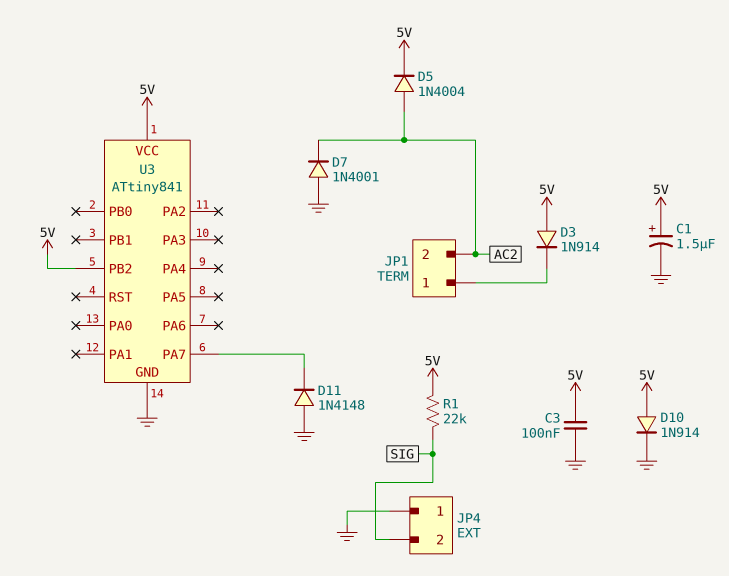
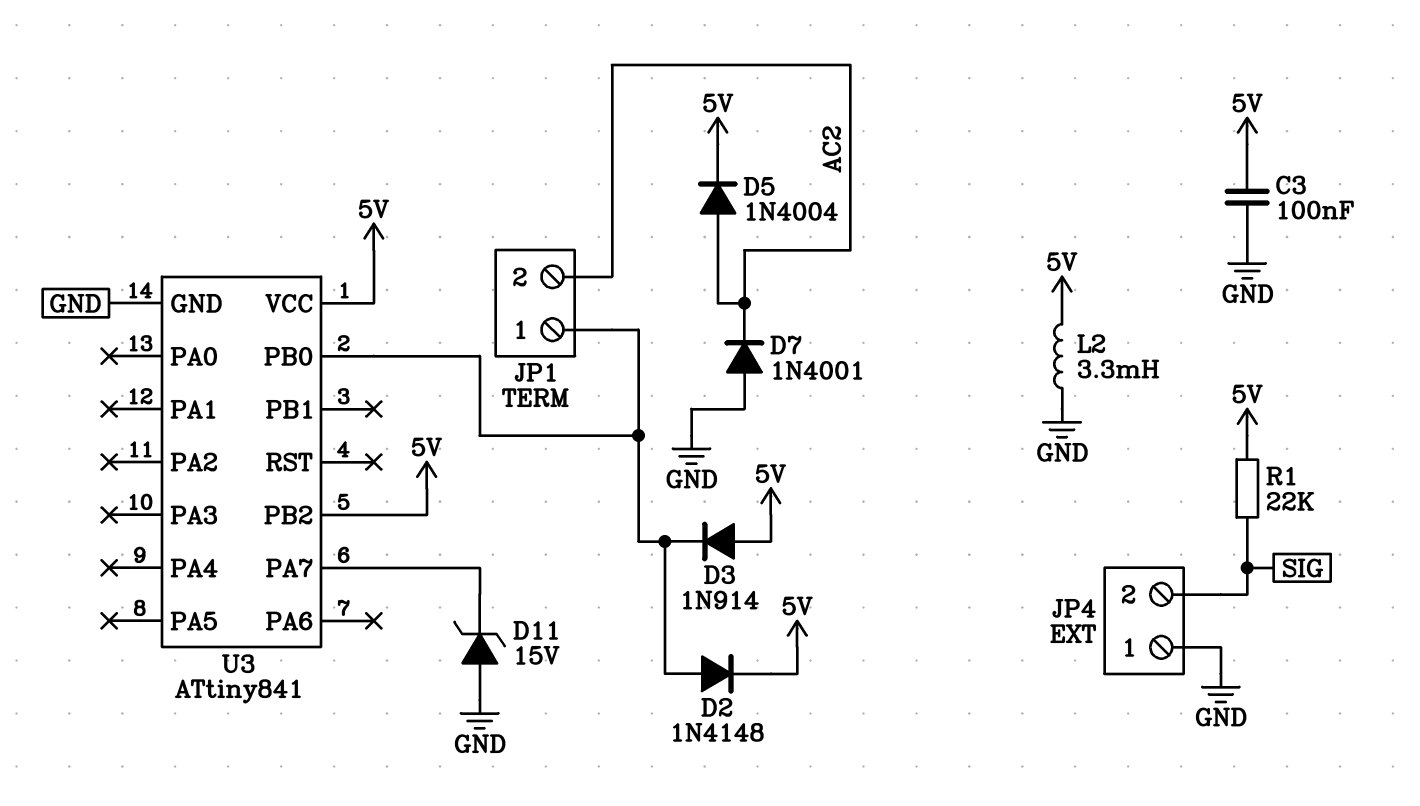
C1: 1.5uF (plus 5V, minus GND) -> none
D2: none -> diode 1N4148 (A JP1/1, K 5V)
D10: diode 1N914 (A 5V, K GND) -> none
D11: diode 1N4148 (A GND, K U3/PA7) -> zener 15V (A GND, K U3/PA7)
L2: none -> 3.3mH (5V, GND)
U3 pin PB0: none -> JP1/1

